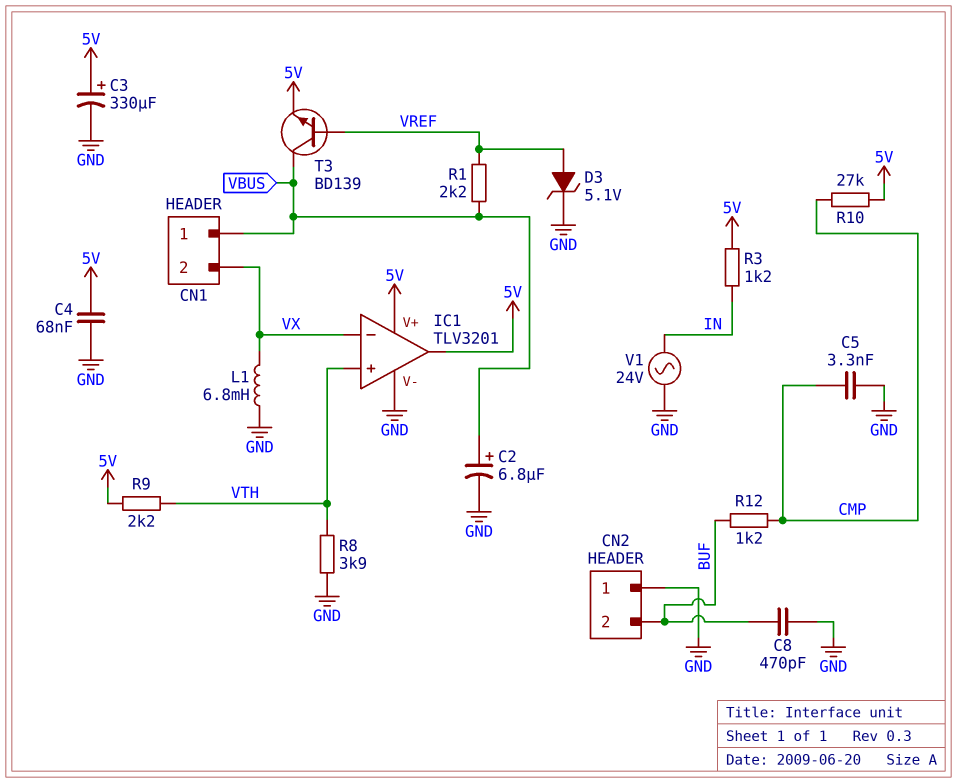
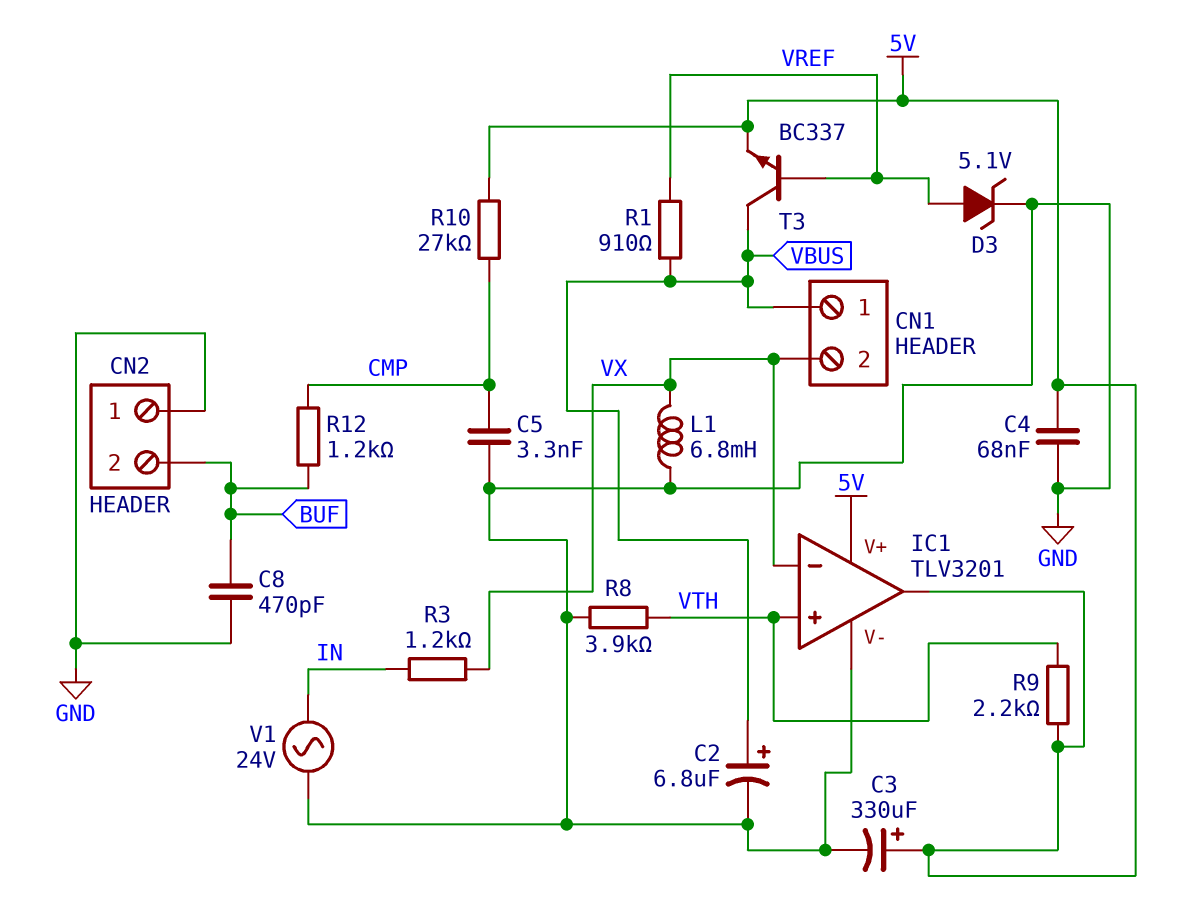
R1: 2.2k (VBUS, VREF) -> 910 (VBUS, VREF)
R3: 1.2k (5V, IN) -> 1.2k (IN, VX)
T3: NPN BD139 (B VREF, C VBUS, E 5V) -> NPN BC337 (B VREF, C VBUS, E 5V)

